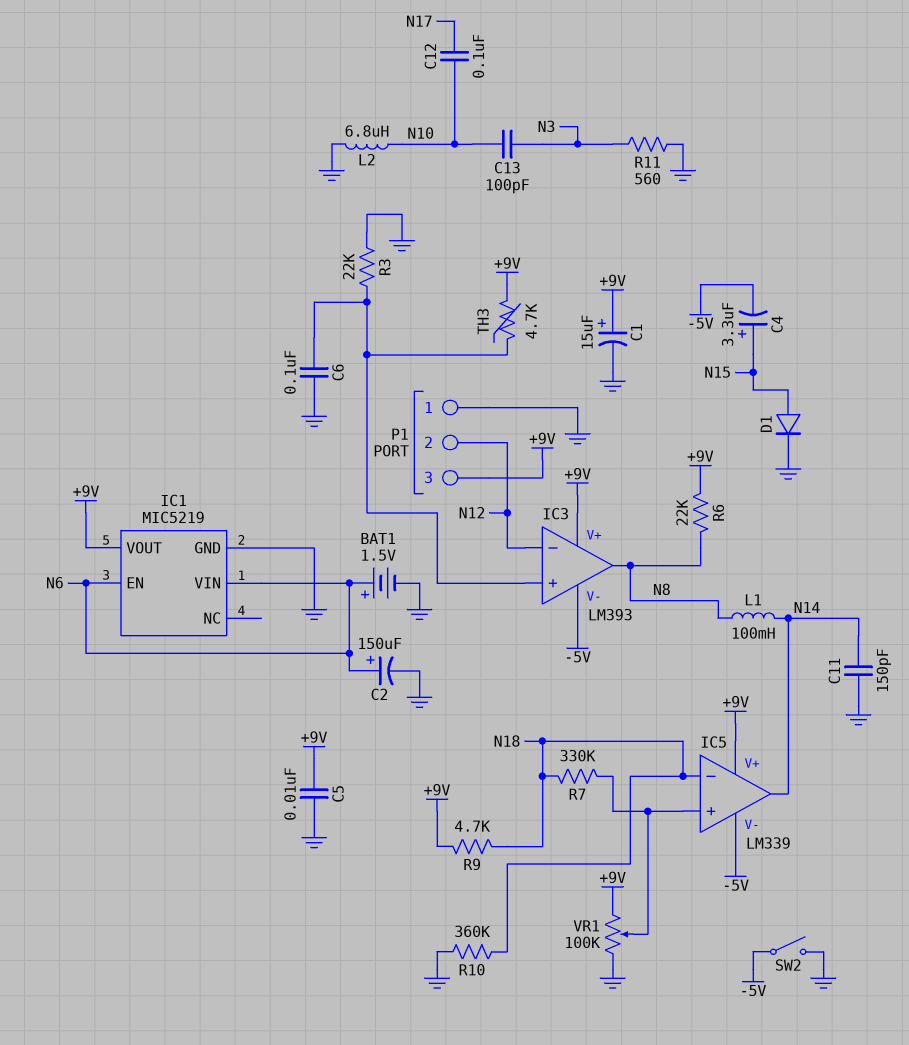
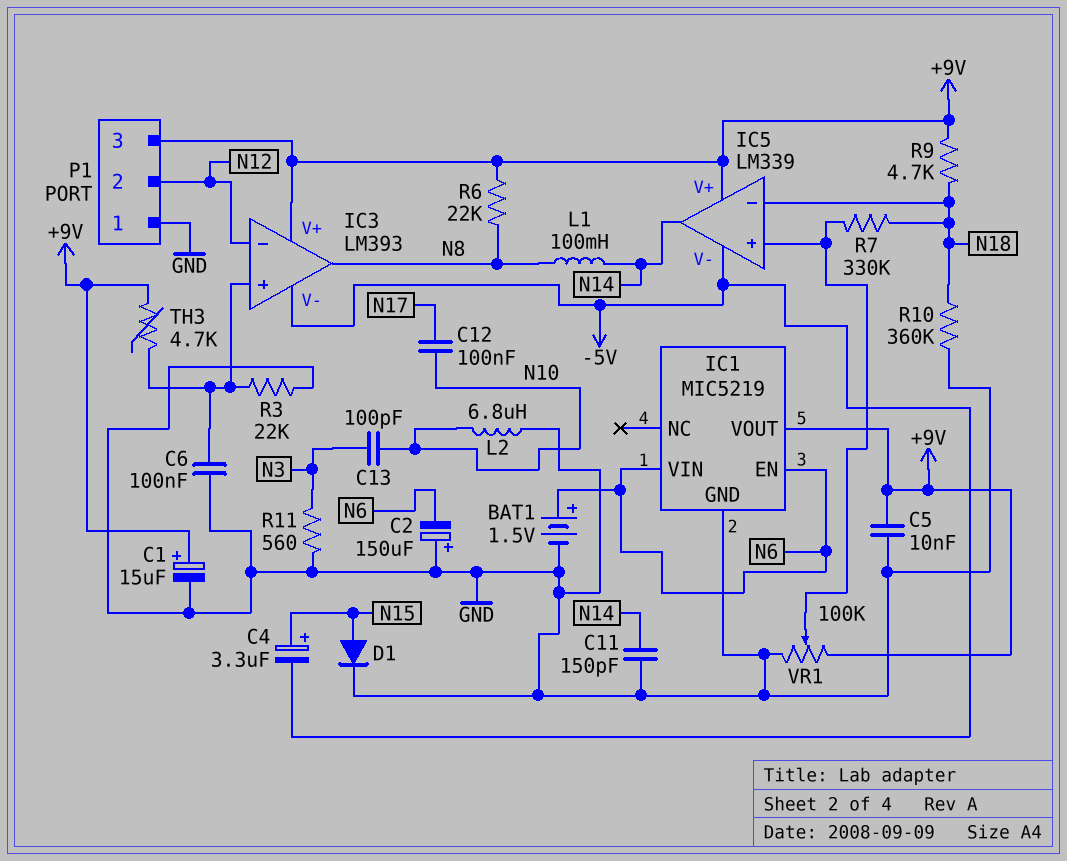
C2: 150uF (plus N6, minus GND) -> 150uF (plus GND, minus N6)
SW2: switch (-5V, GND) -> none

